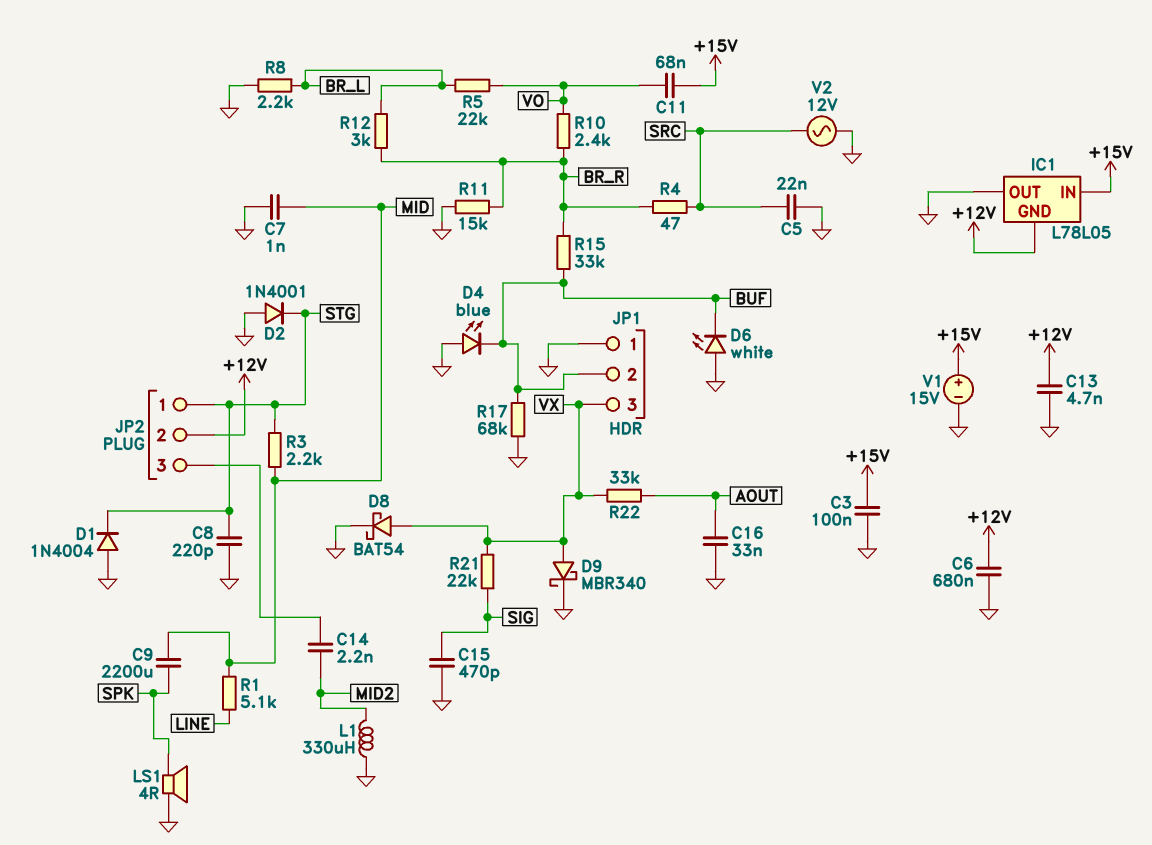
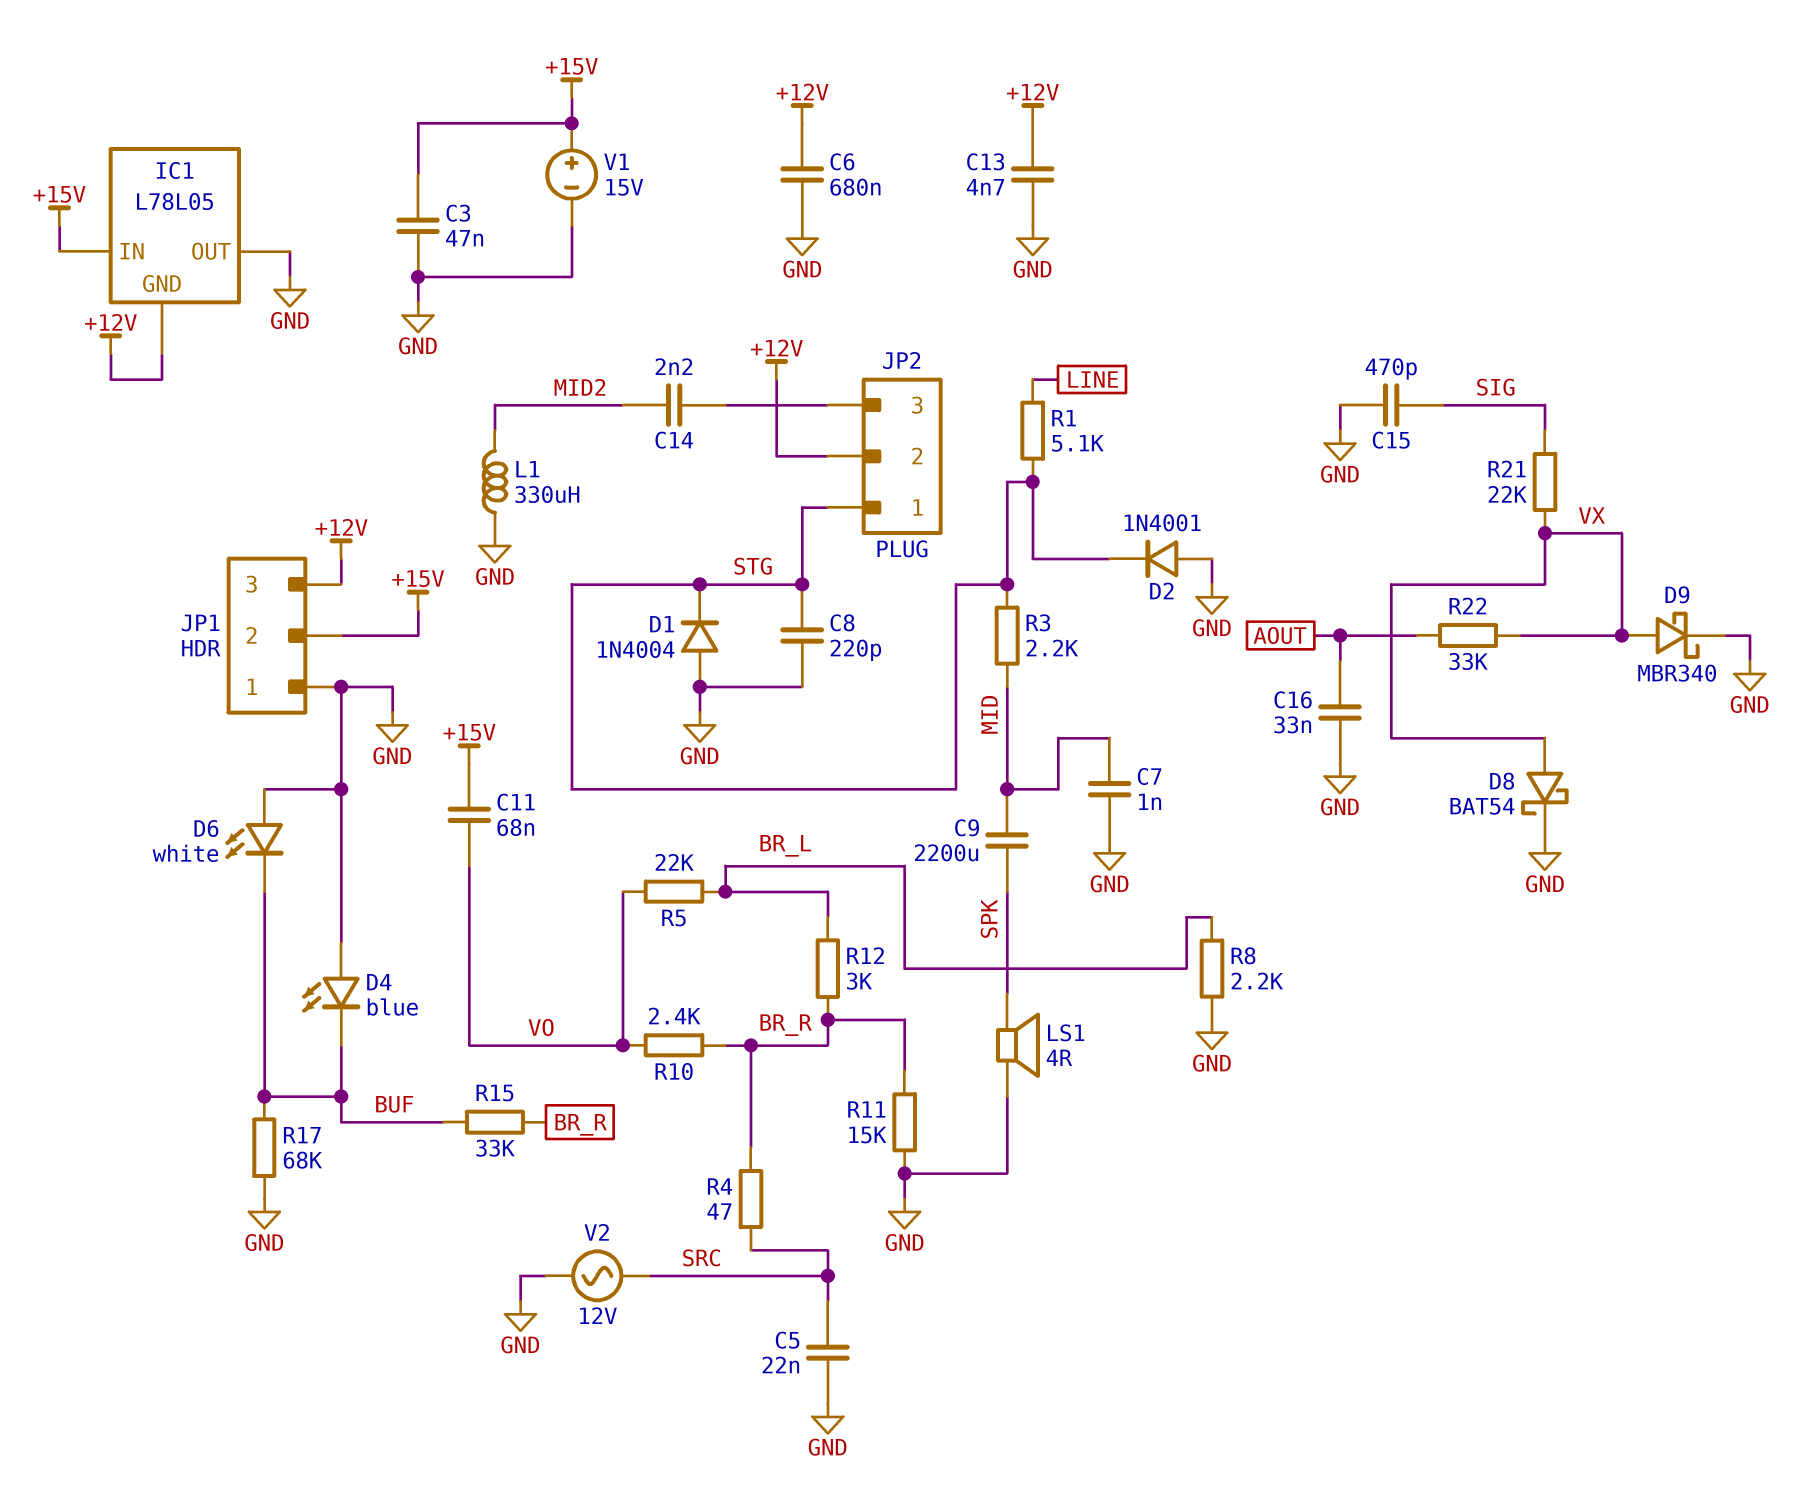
C3: 100nF (+15V, GND) -> 47nF (+15V, GND)
JP1 pin 2: BUF -> +15V
JP1 pin 3: VX -> +12V
R1: 5.1k (LINE, MID) -> 5.1k (LINE, STG)

